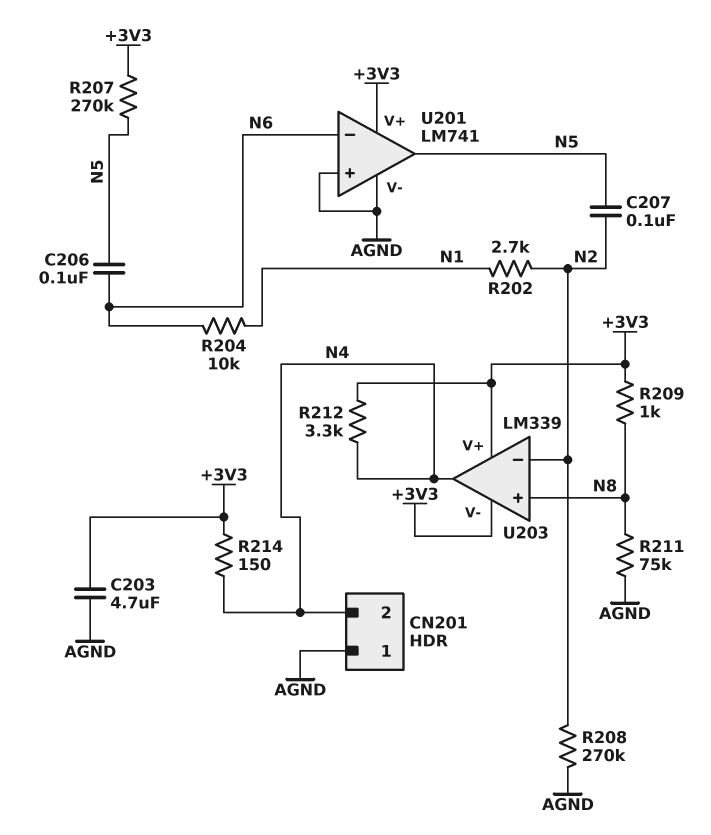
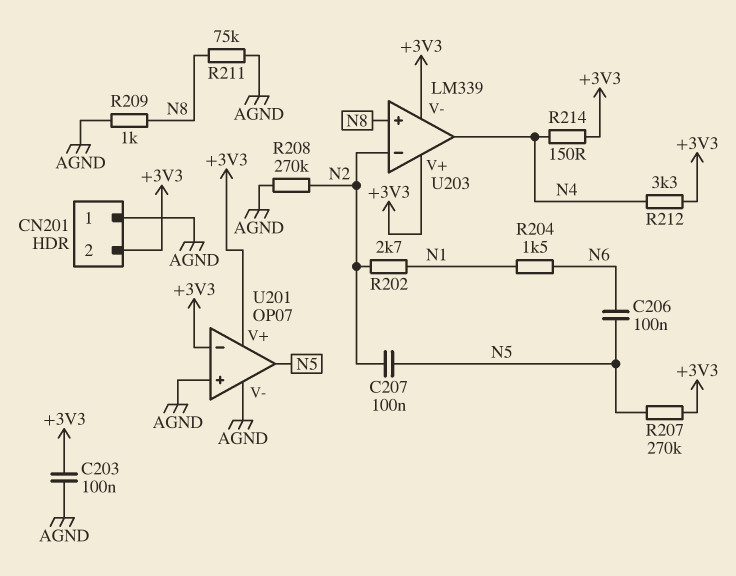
C203: 4.7uF (+3V3, AGND) -> 100nF (+3V3, AGND)
CN201 pin 2: N4 -> +3V3
R204: 10k (N1, N6) -> 1.5k (N1, N6)
R209: 1k (+3V3, N8) -> 1k (AGND, N8)
U201: LM741 -> OP07
U201 pin in-: N6 -> +3V3

